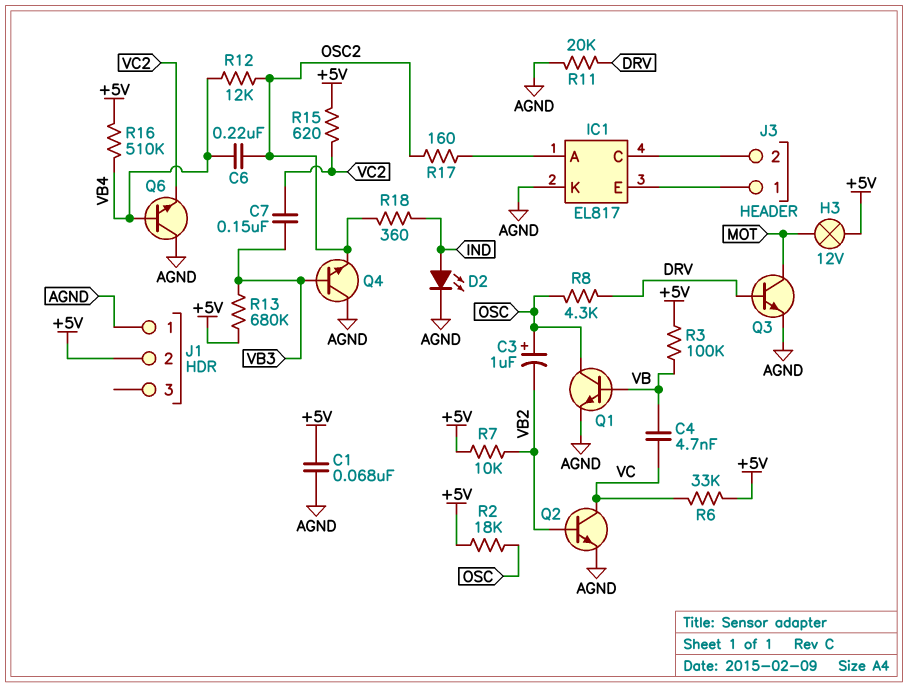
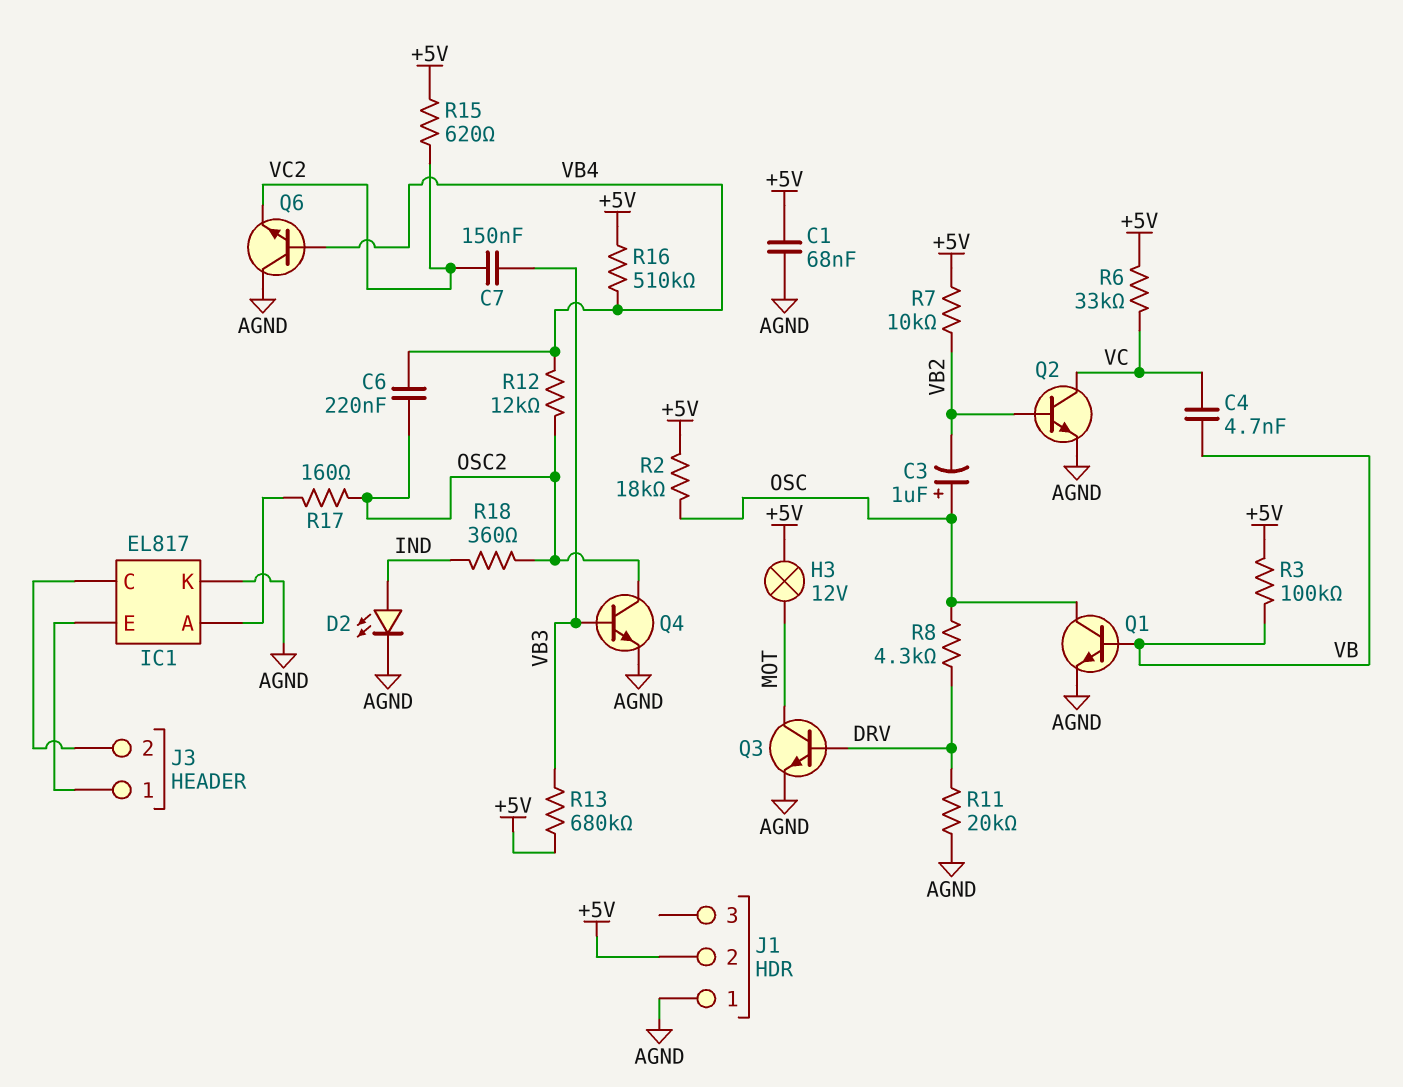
Q4: NPN (B VB3, C AGND, E OSC2) -> NPN (B VB3, C OSC2, E AGND)

